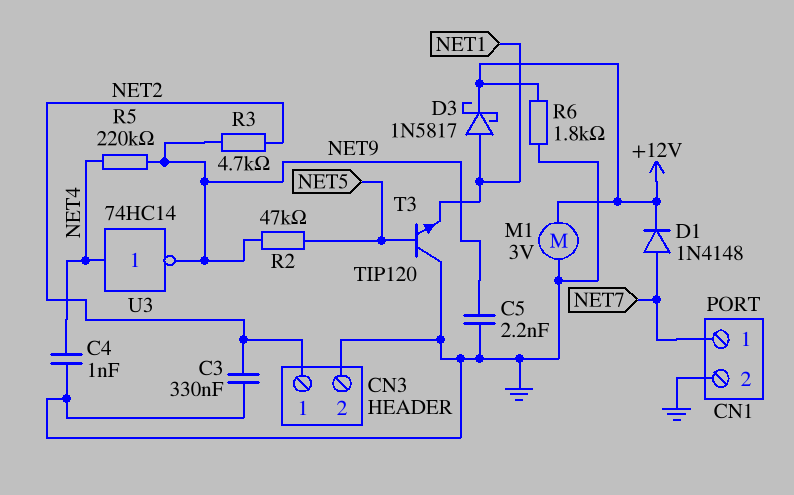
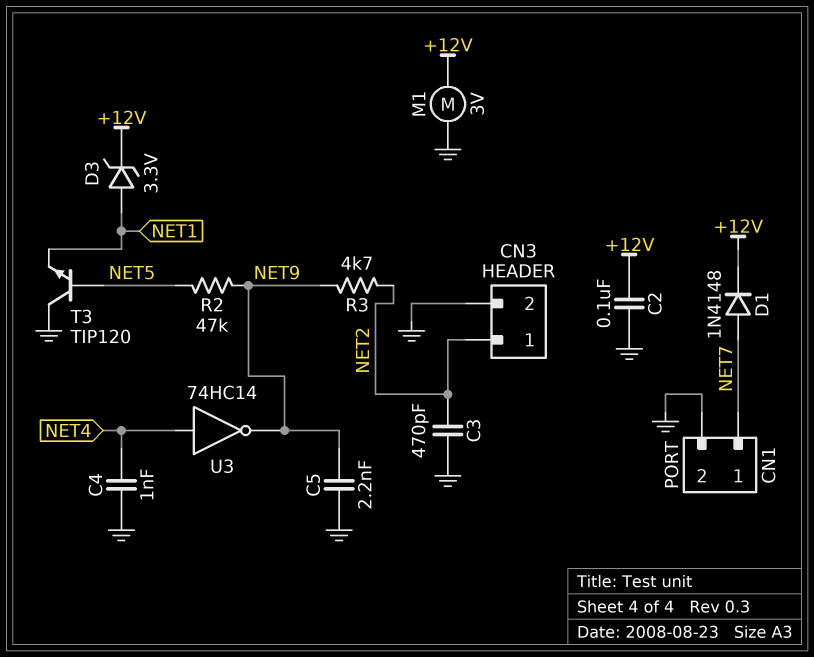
C2: none -> 100nF (+12V, GND)
C3: 330nF (GND, NET2) -> 470pF (GND, NET2)
D3: schottky 1N5817 (A NET1, K +12V) -> zener 3.3V (A NET1, K +12V)
R5: 220k (NET4, NET9) -> none
R6: 1.8k (+12V, GND) -> none

